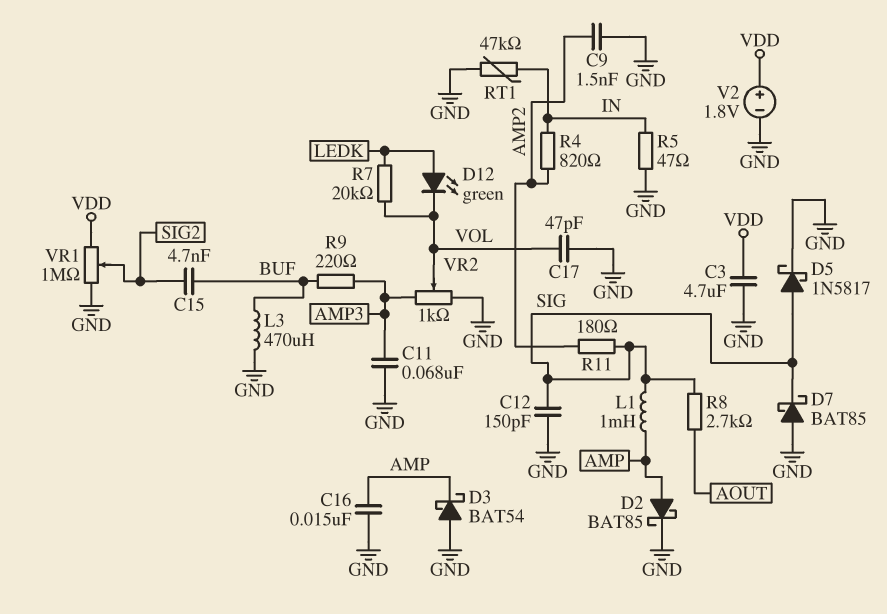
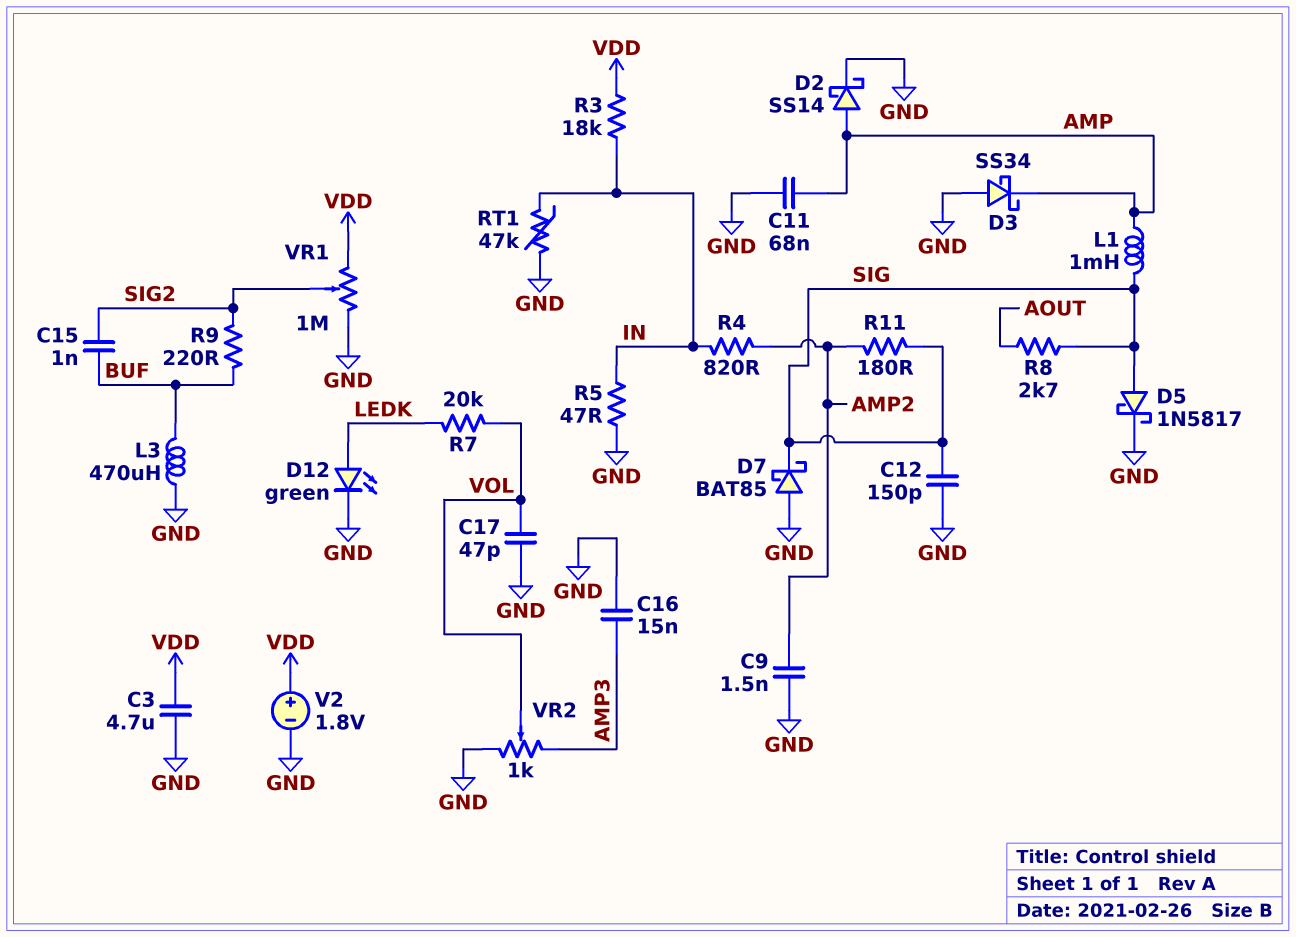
C11: 68nF (AMP3, GND) -> 68nF (AMP, GND)
C15: 4.7nF (BUF, SIG2) -> 1nF (BUF, SIG2)
C16: 15nF (AMP, GND) -> 15nF (AMP3, GND)
D2: schottky BAT85 (A AMP, K GND) -> schottky SS14 (A AMP, K GND)
D3: schottky BAT54 (A GND, K AMP) -> schottky SS34 (A GND, K AMP)
D12: LED green (A LEDK, K VOL) -> LED green (A LEDK, K GND)
R3: none -> 18k (IN, VDD)
R9: 220 (AMP3, BUF) -> 220 (BUF, SIG2)

